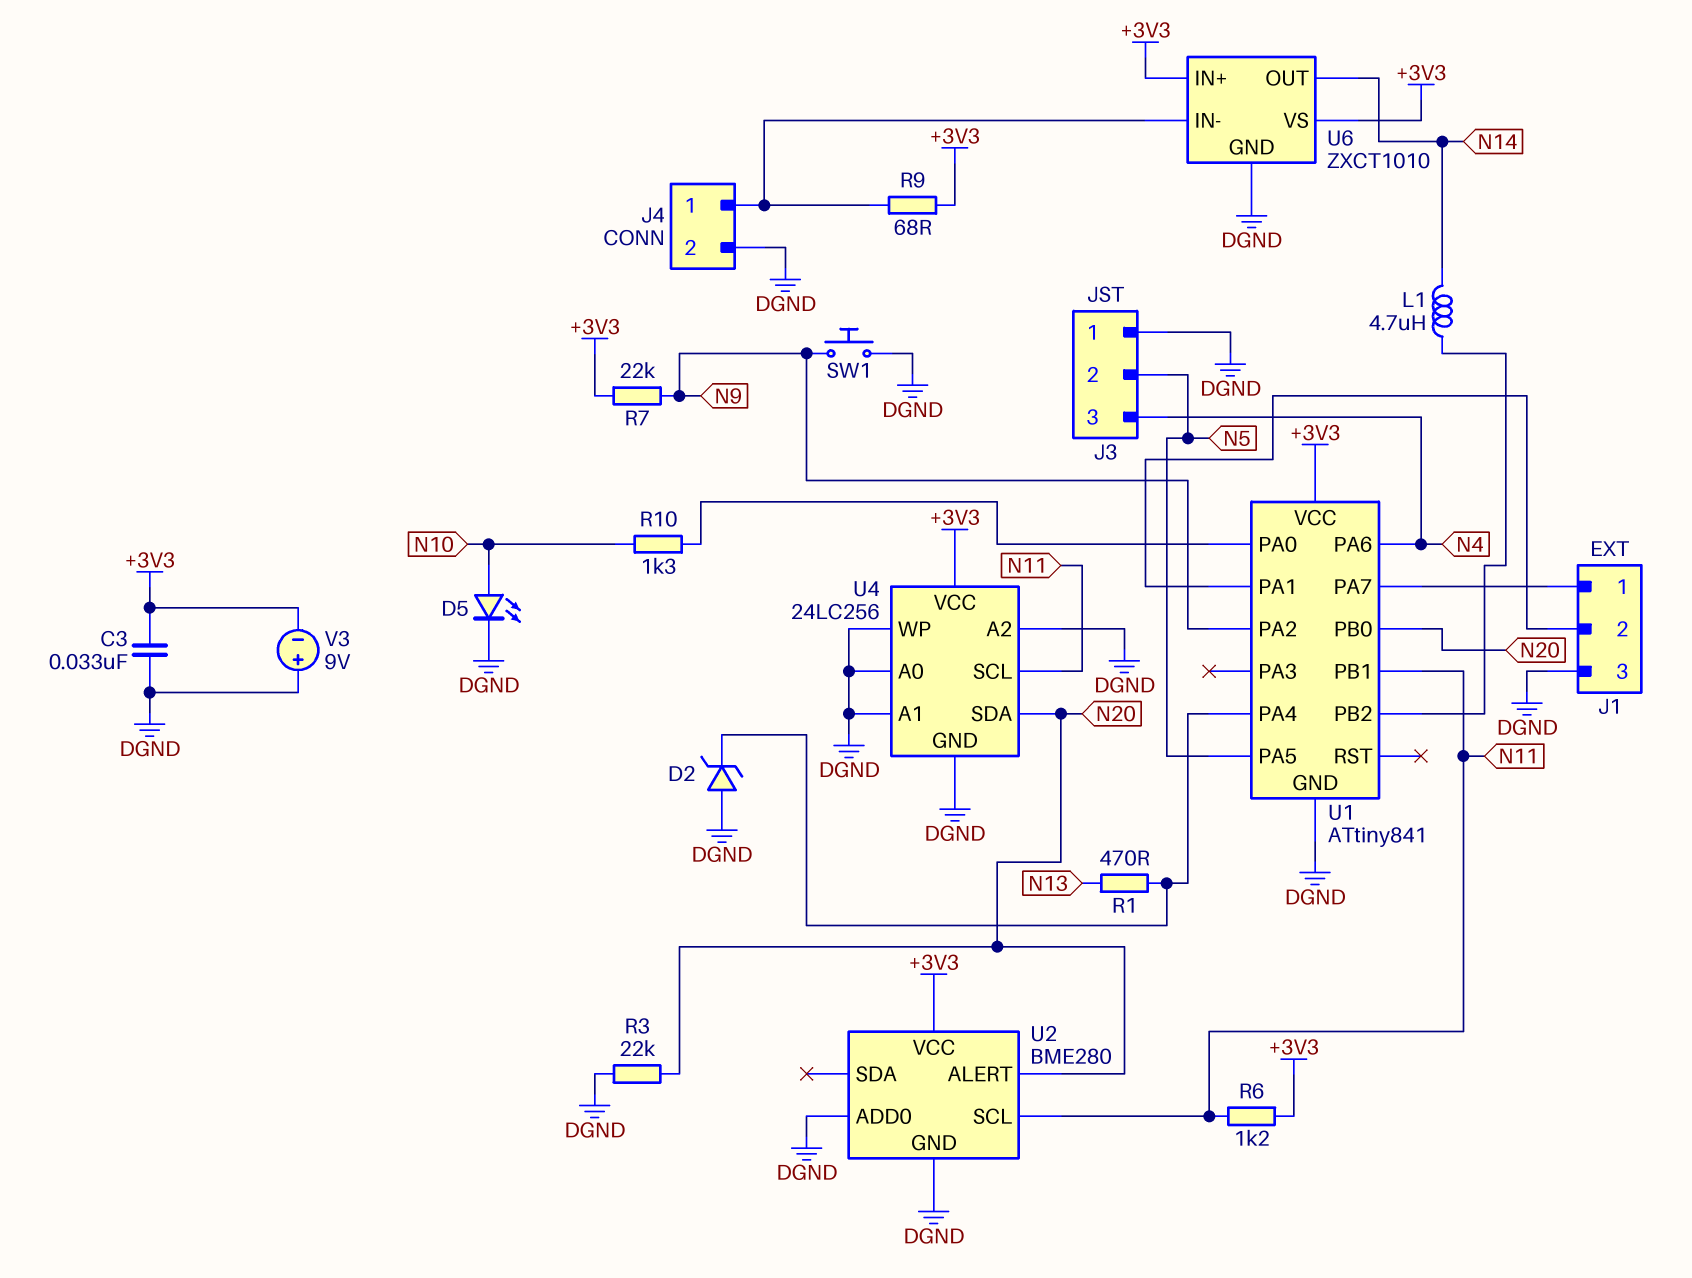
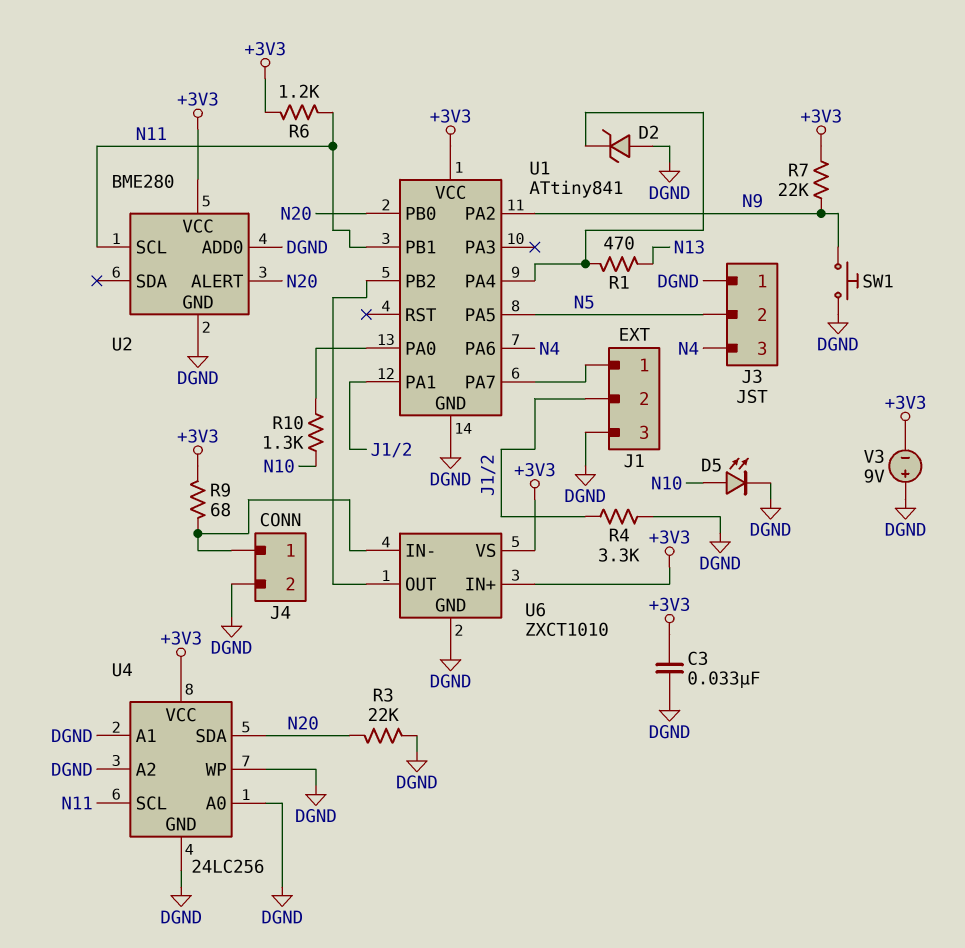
L1: 4.7uH (N14, U1/PB2) -> none
R4: none -> 3.3k (DGND, J1/2)
U6 pin OUT: N14 -> U1/PB2

